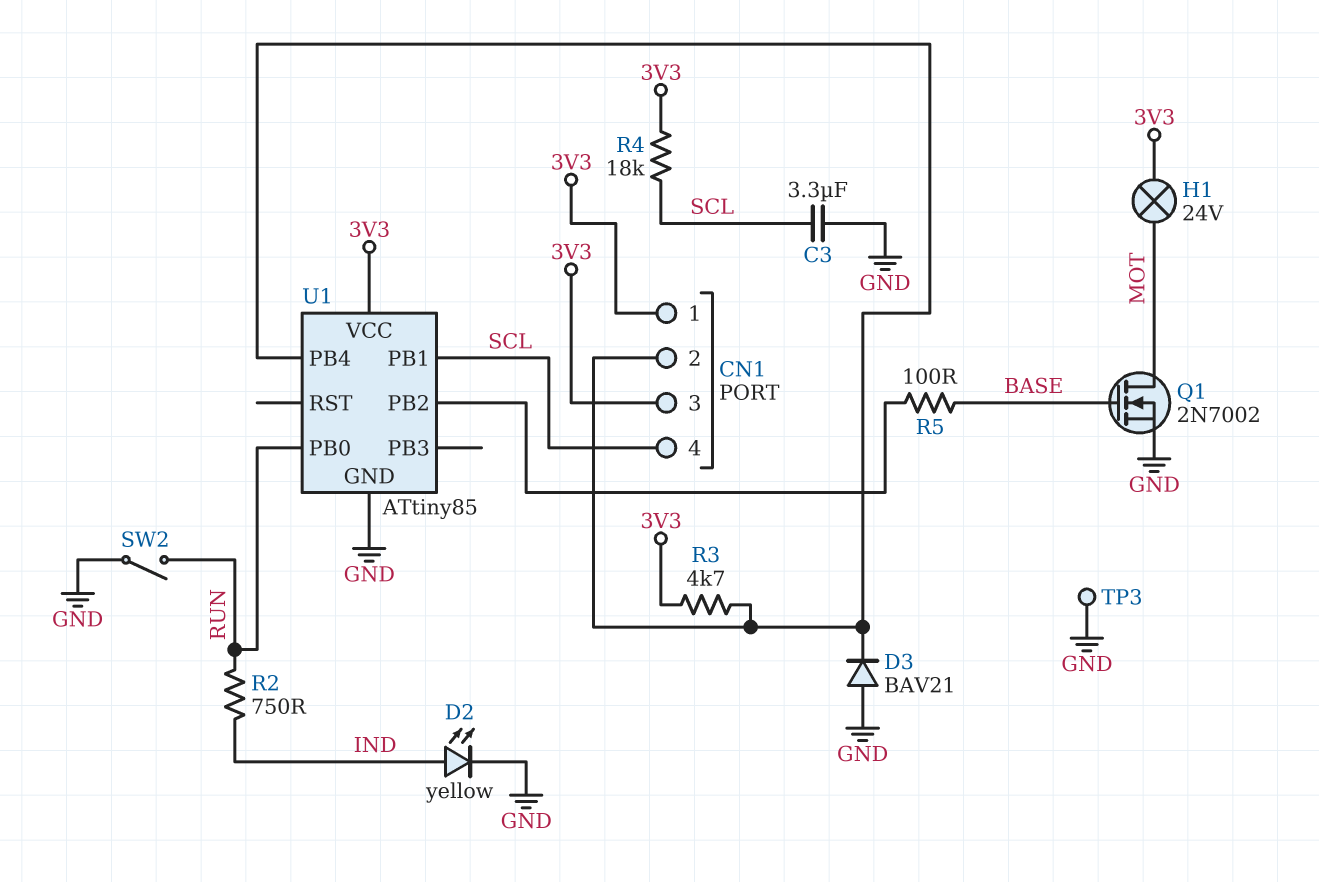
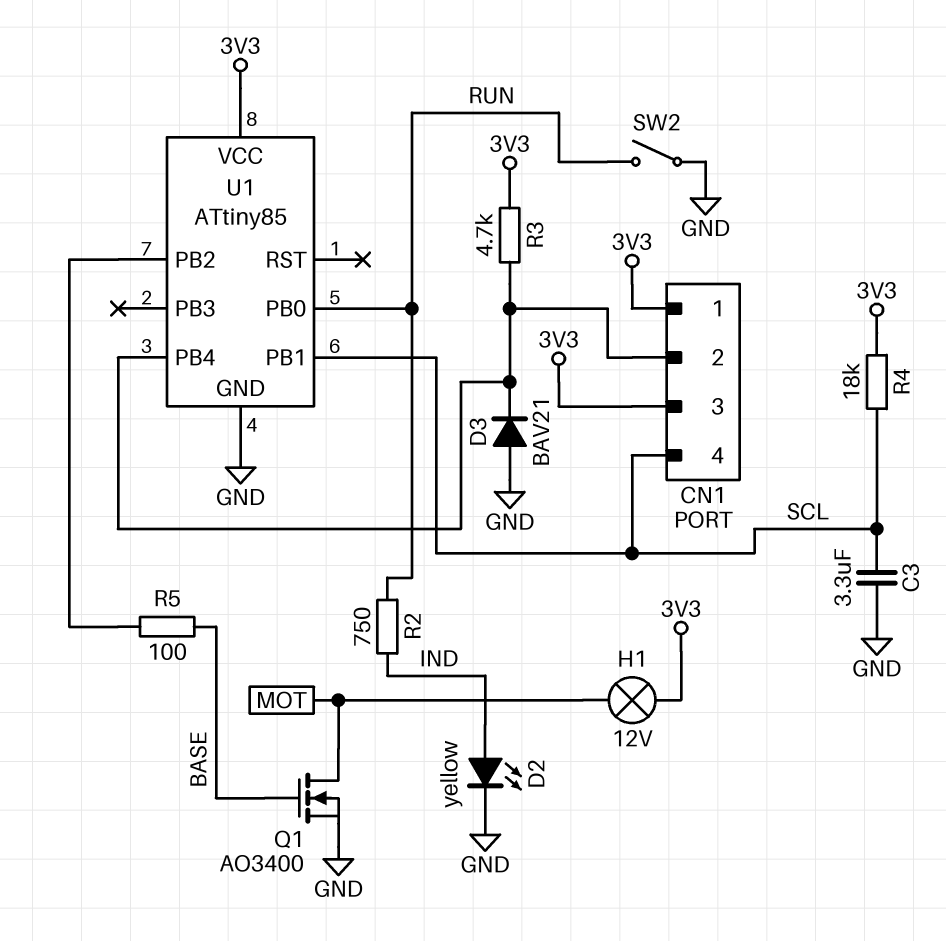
H1: lamp 24V (3V3, MOT) -> lamp 12V (3V3, MOT)
Q1: NMOS 2N7002 (G BASE, D MOT, S GND) -> NMOS AO3400 (G BASE, D MOT, S GND)
TP3: test point (GND) -> none

